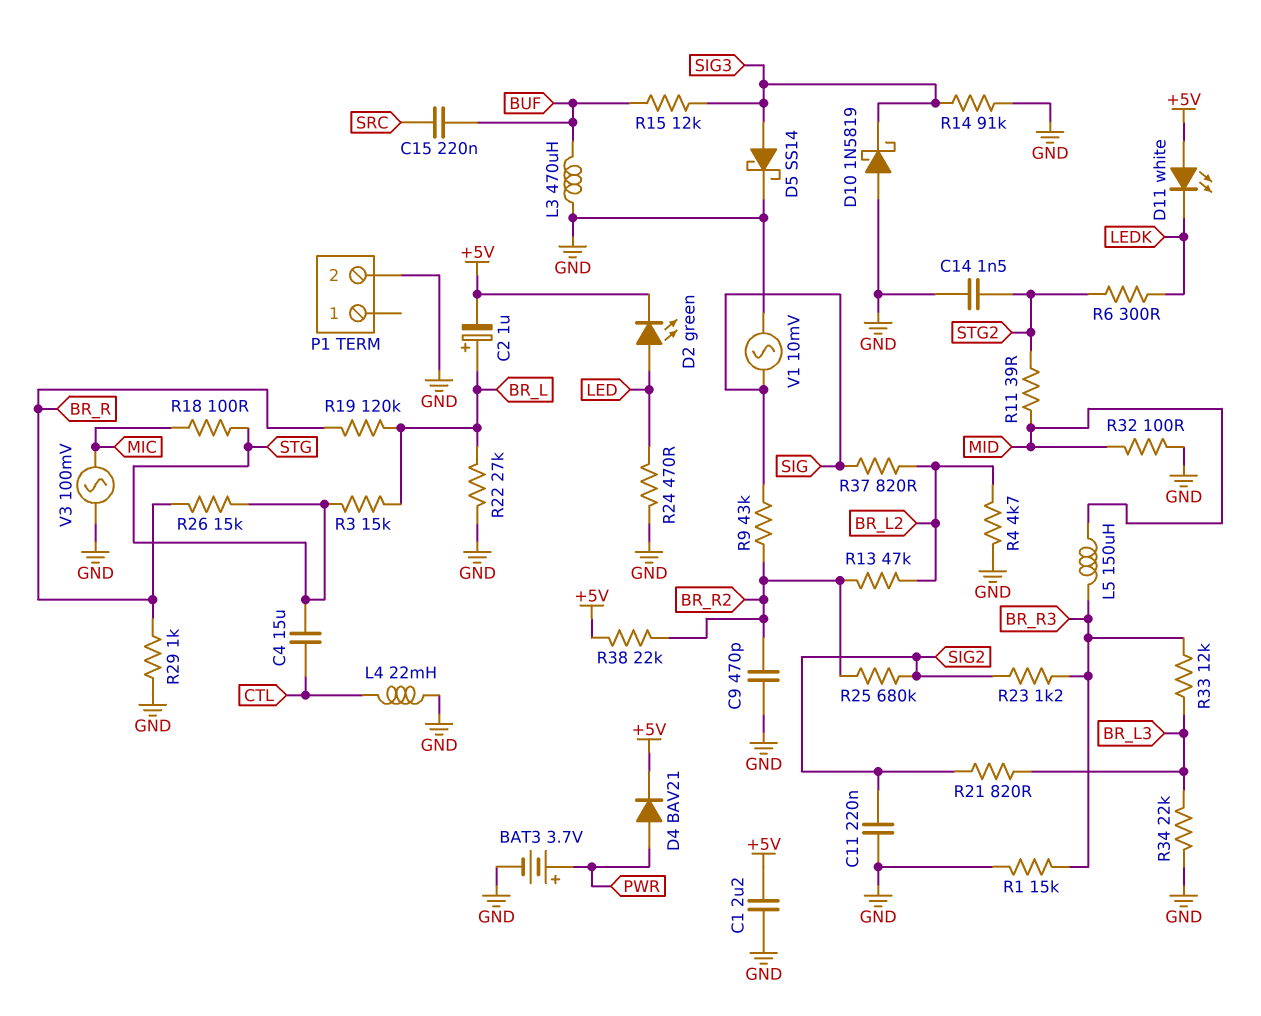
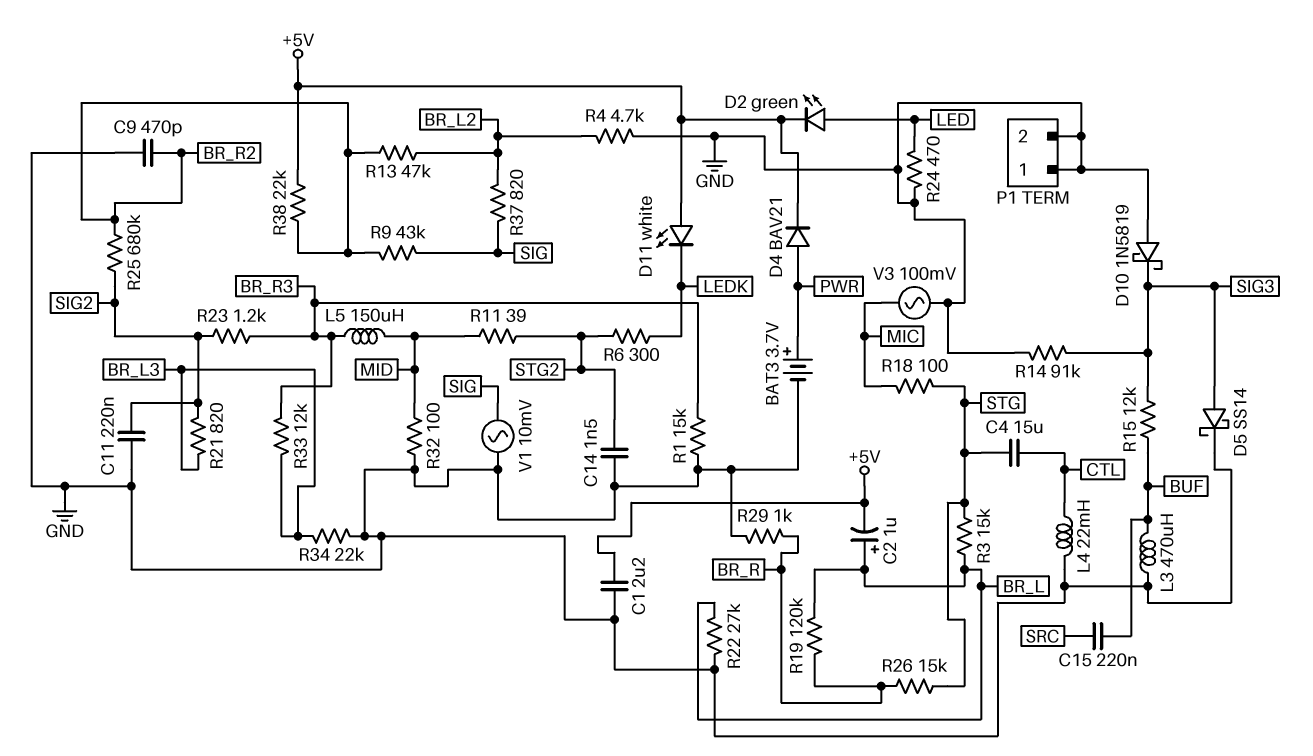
P1 pin 1: none -> GND

